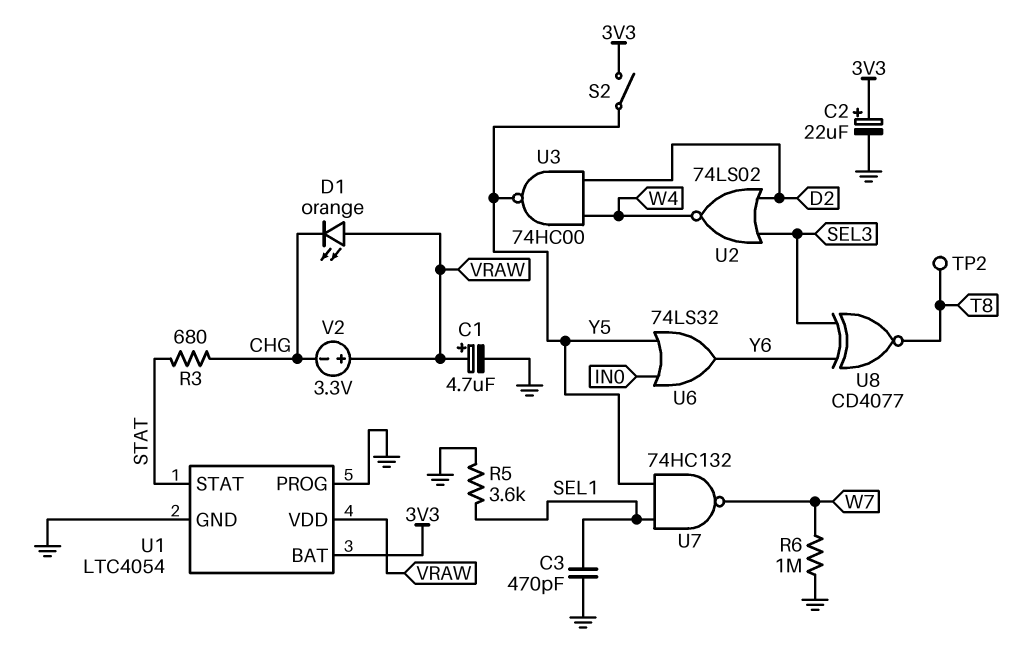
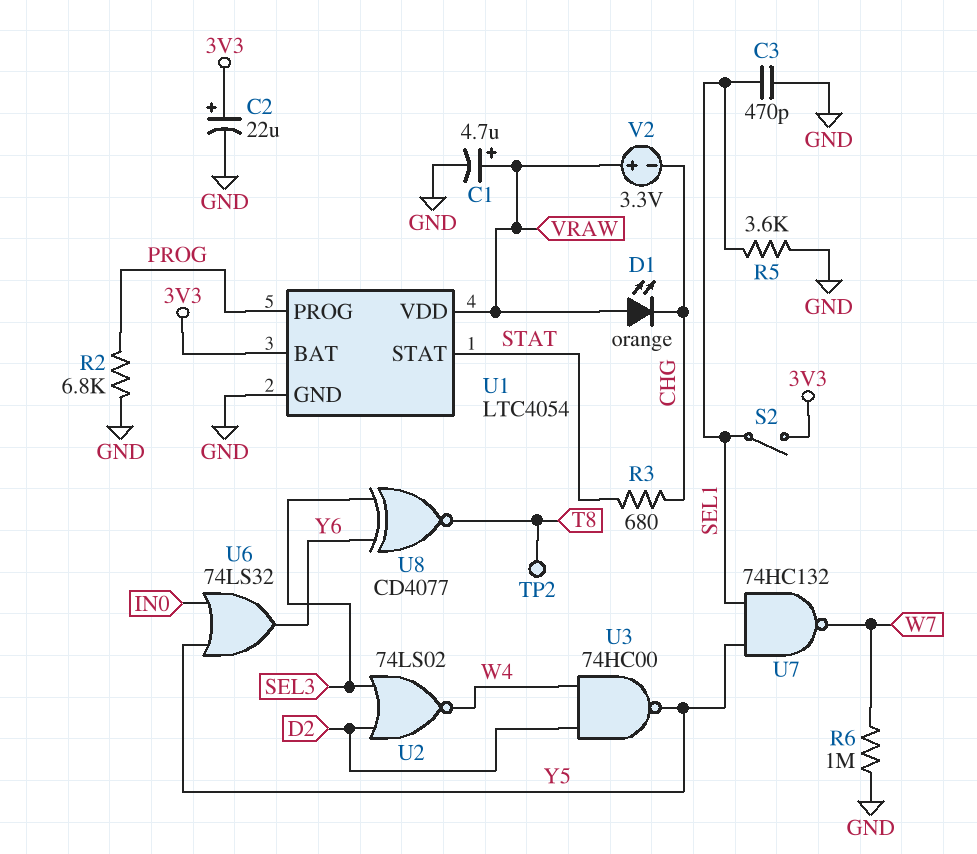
R2: none -> 6.8k (GND, PROG)
S2: switch (3V3, Y5) -> switch (3V3, SEL1)
U1 pin PROG: GND -> PROG

